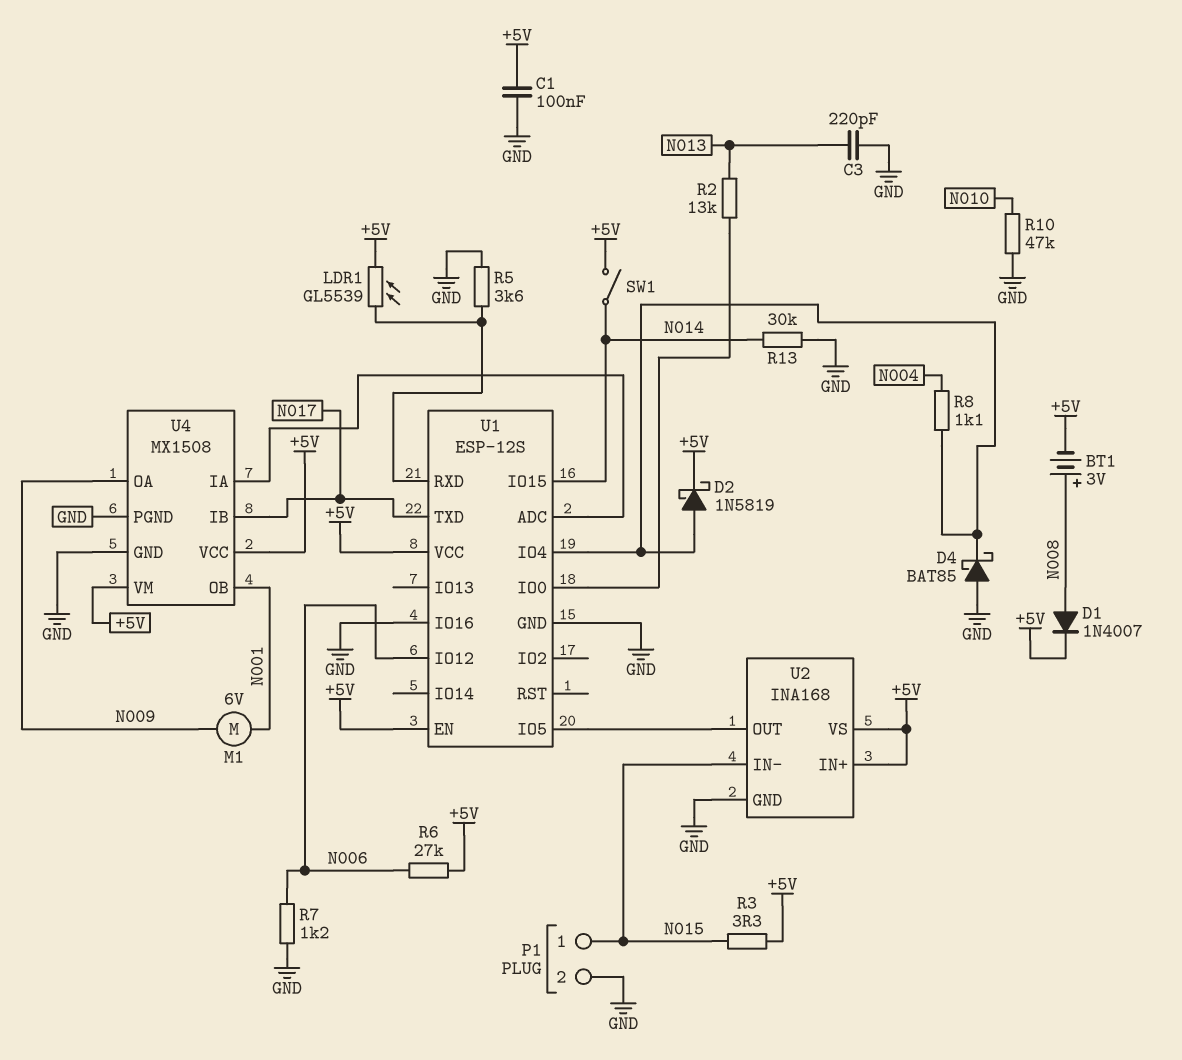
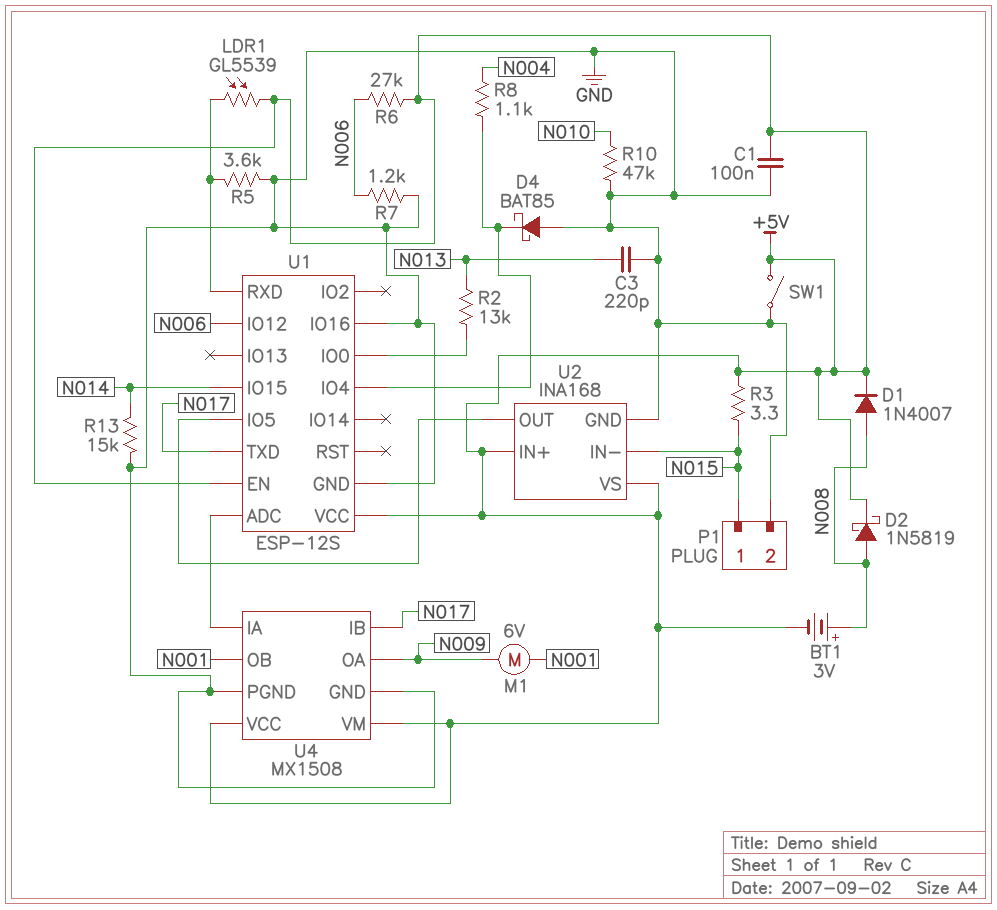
D2: schottky 1N5819 (A U1/IO4, K +5V) -> schottky 1N5819 (A N008, K +5V)
R13: 30k (GND, N014) -> 15k (GND, N014)
SW1: switch (+5V, N014) -> switch (+5V, GND)

